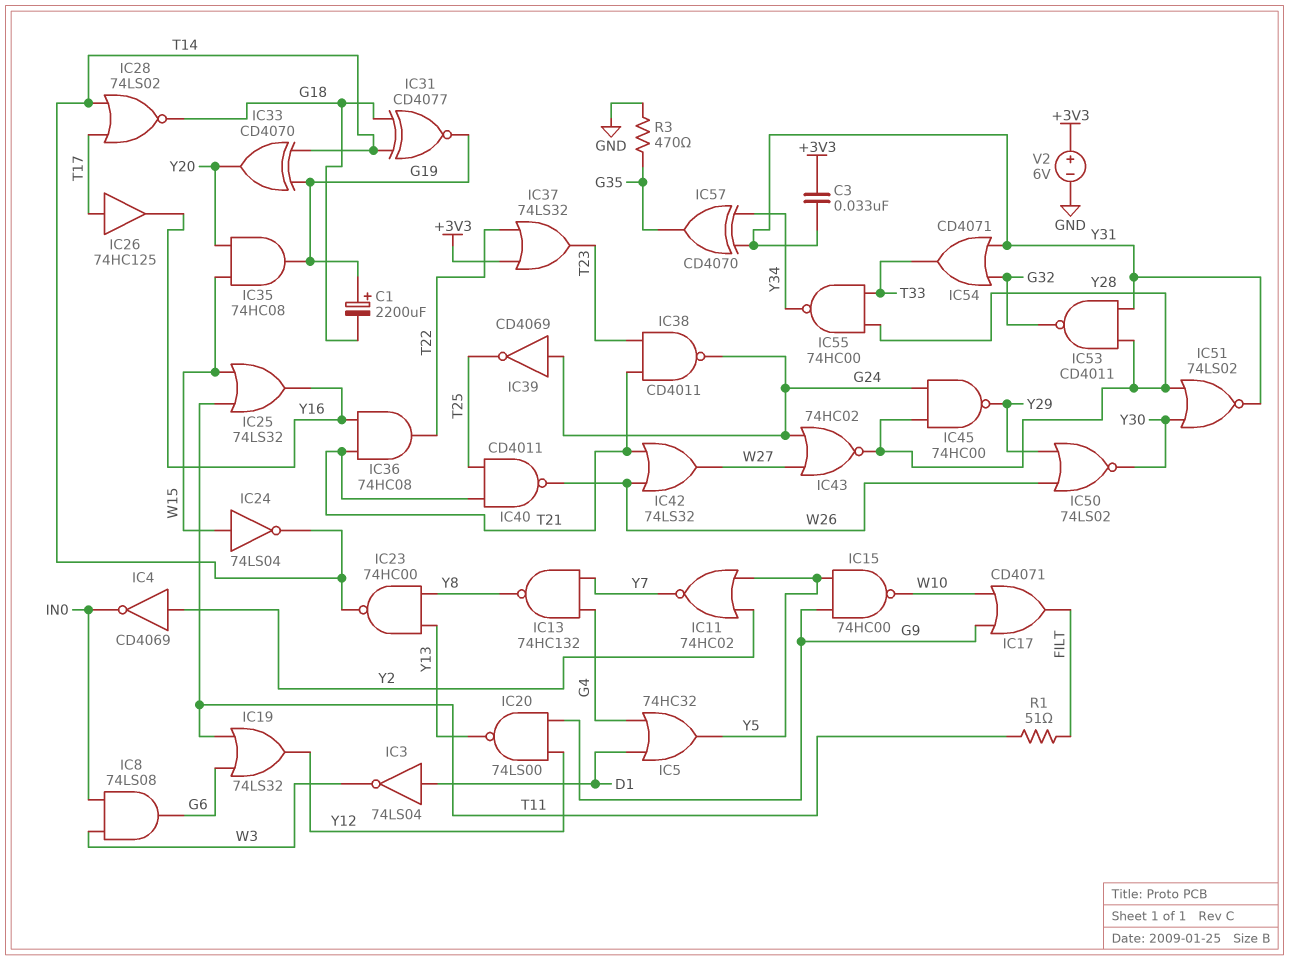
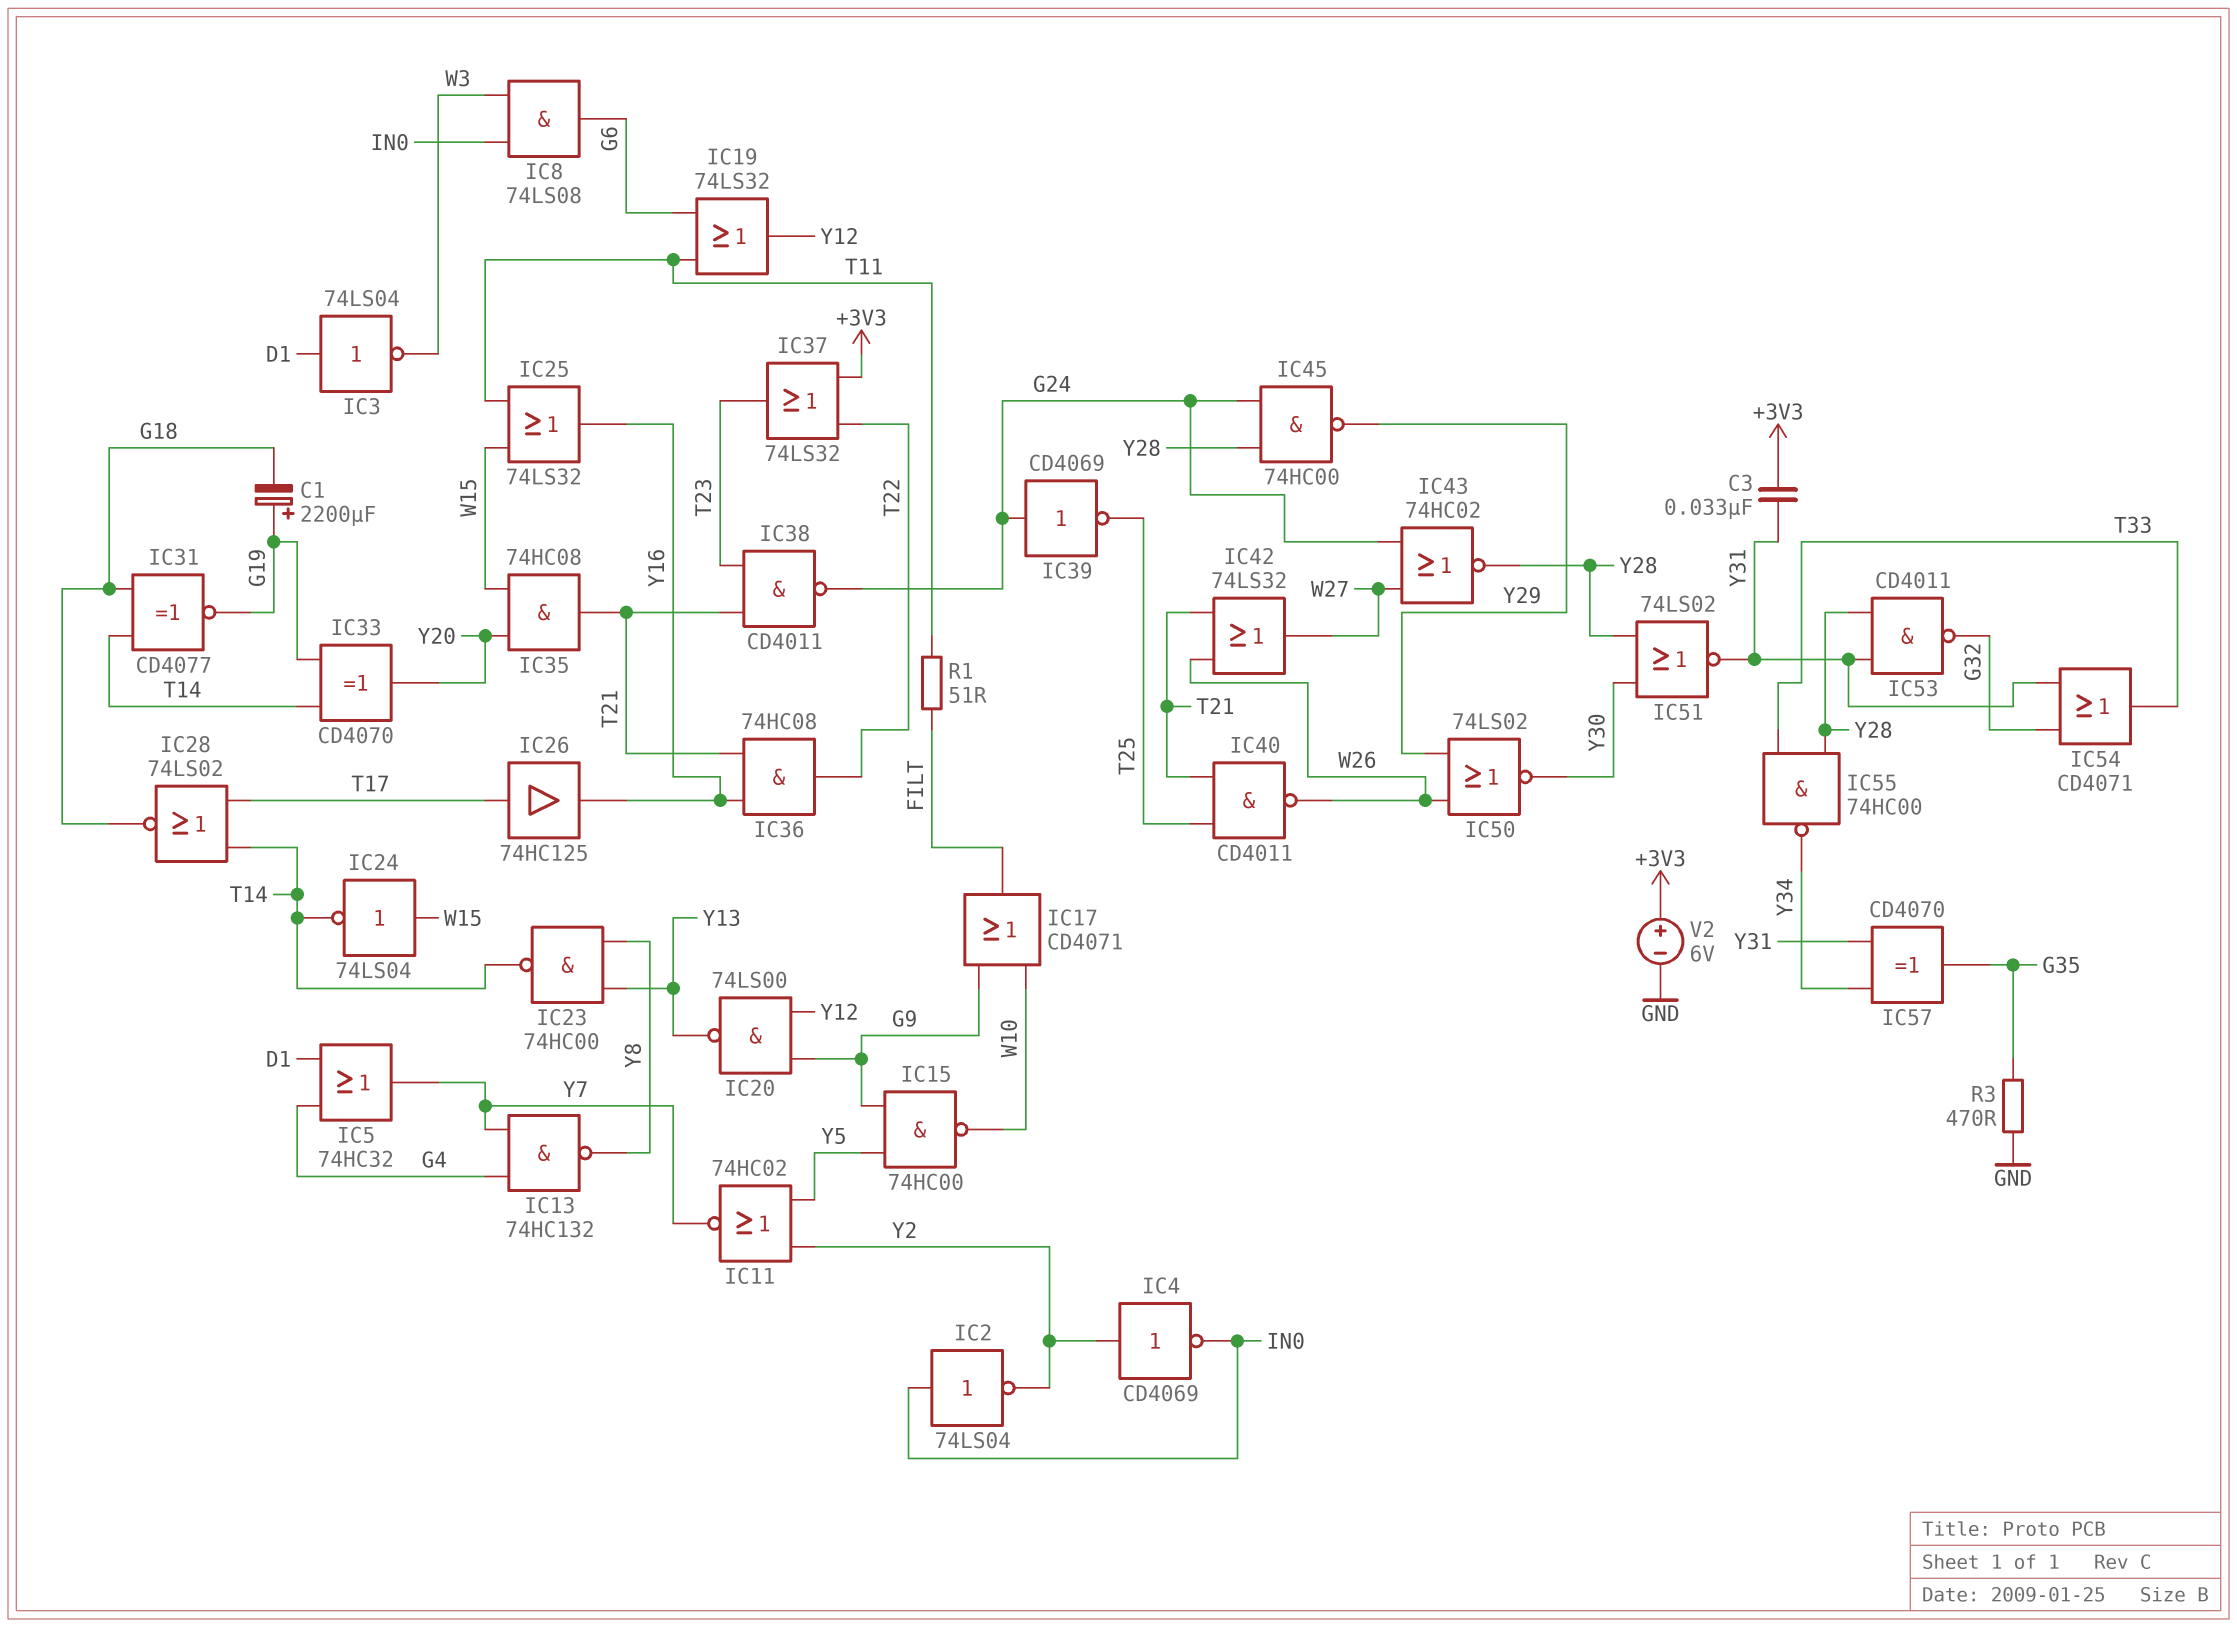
IC2: none -> NOT 74LS04 (in IN0, out Y2)
IC5: OR 74HC32 (in D1, in G4, out Y5) -> OR 74HC32 (in D1, in G4, out Y7)
IC35: AND 74HC08 (in W15, in Y20, out G19) -> AND 74HC08 (in W15, in Y20, out T21)

